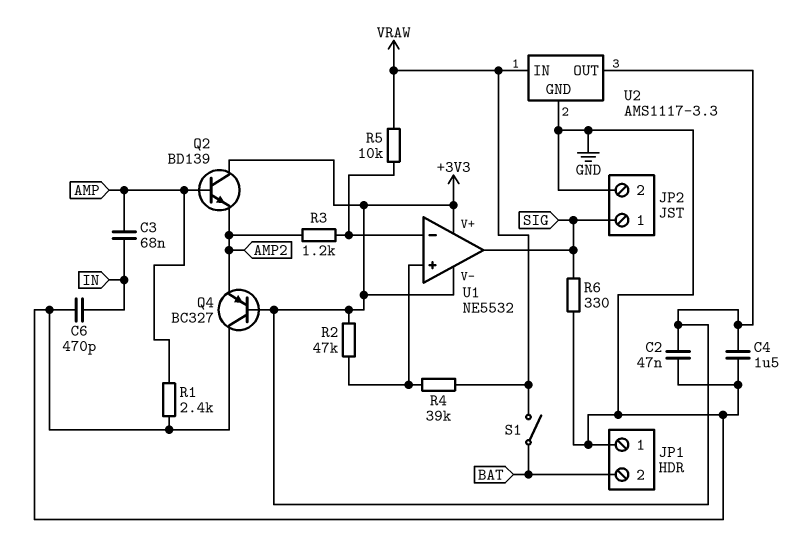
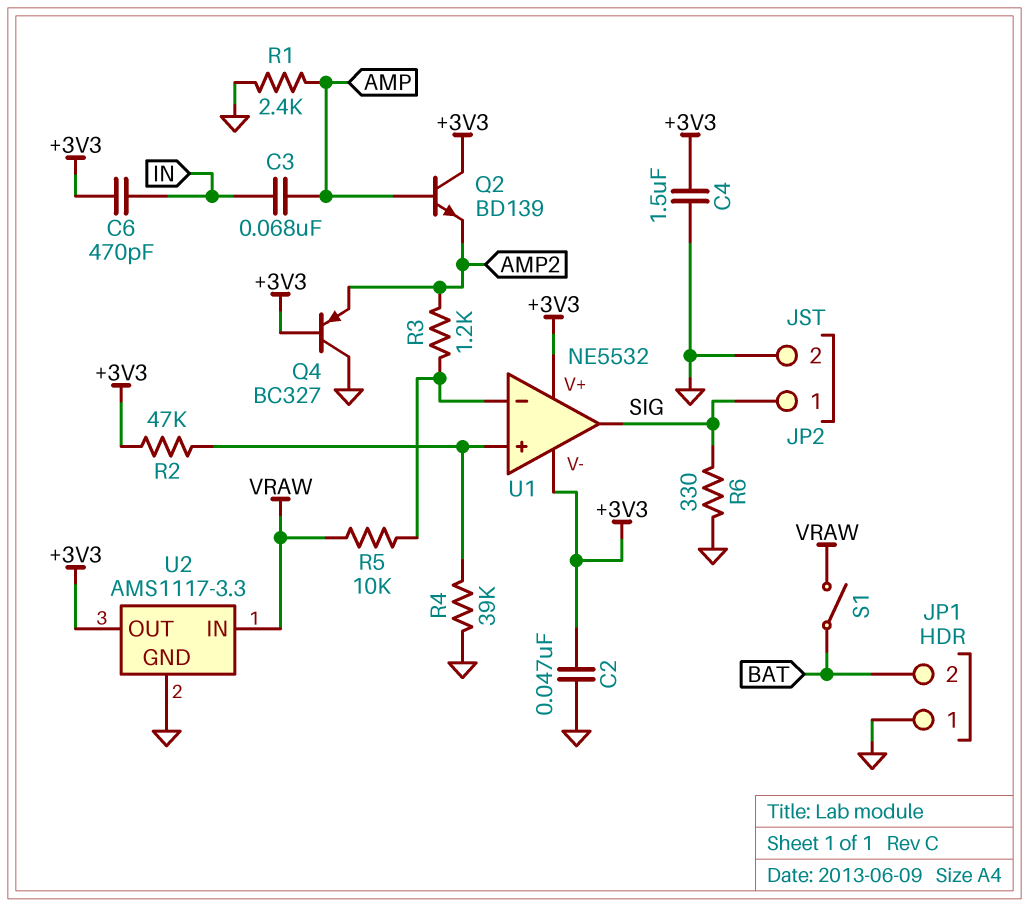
C6: 470pF (GND, IN) -> 470pF (+3V3, IN)
R4: 39k (U1/in+, VRAW) -> 39k (GND, U1/in+)

